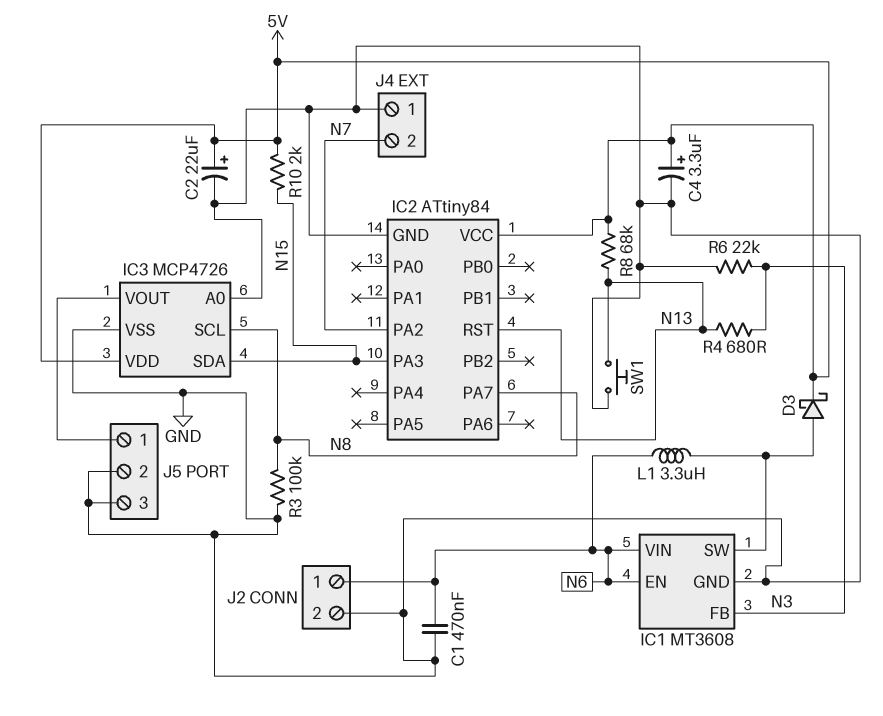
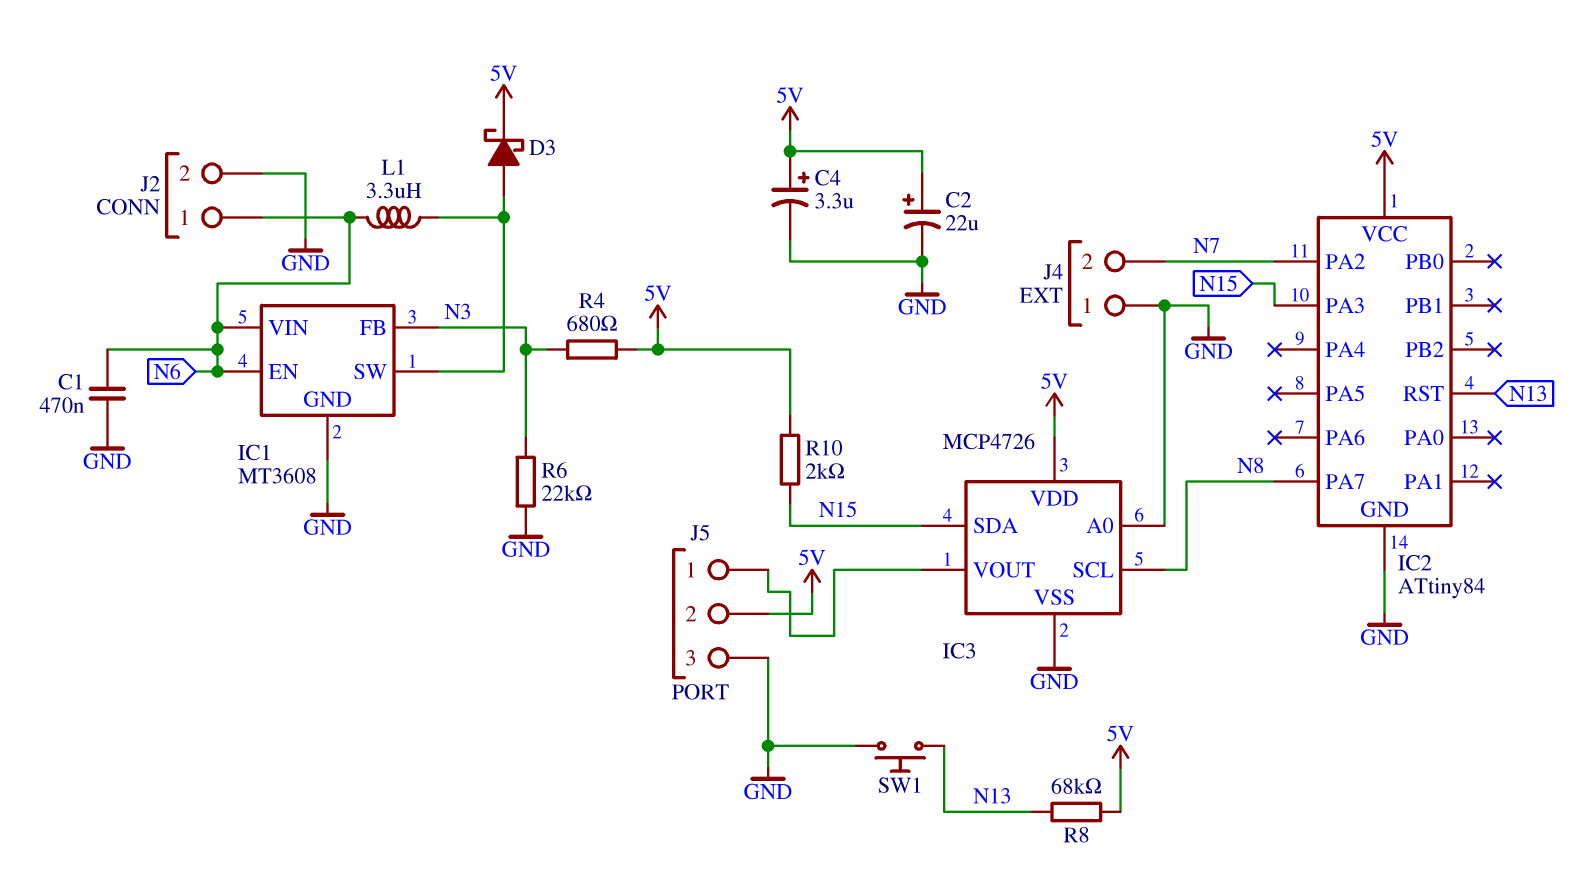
J5 pin 2: GND -> 5V
R3: 100k (GND, N8) -> none
R4: 680 (N3, N13) -> 680 (5V, N3)

